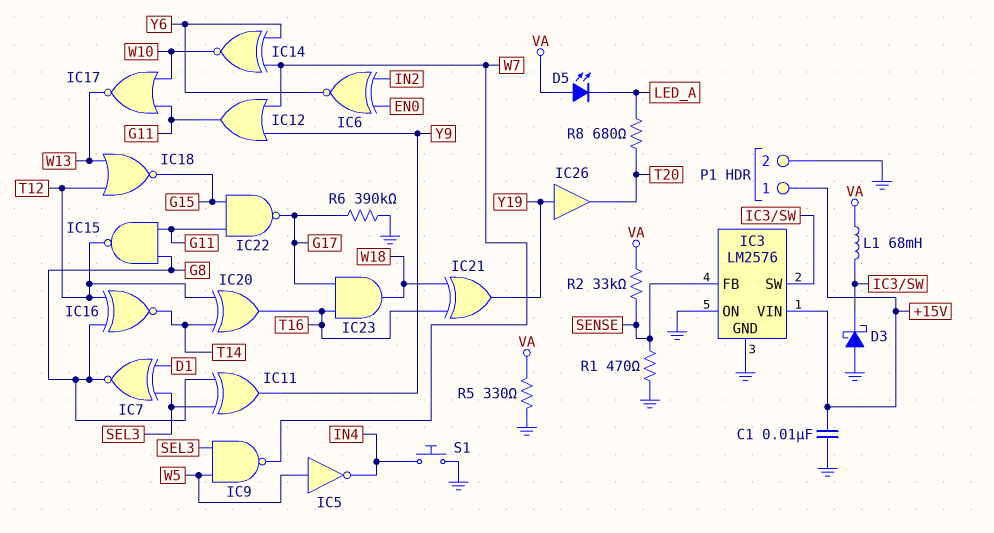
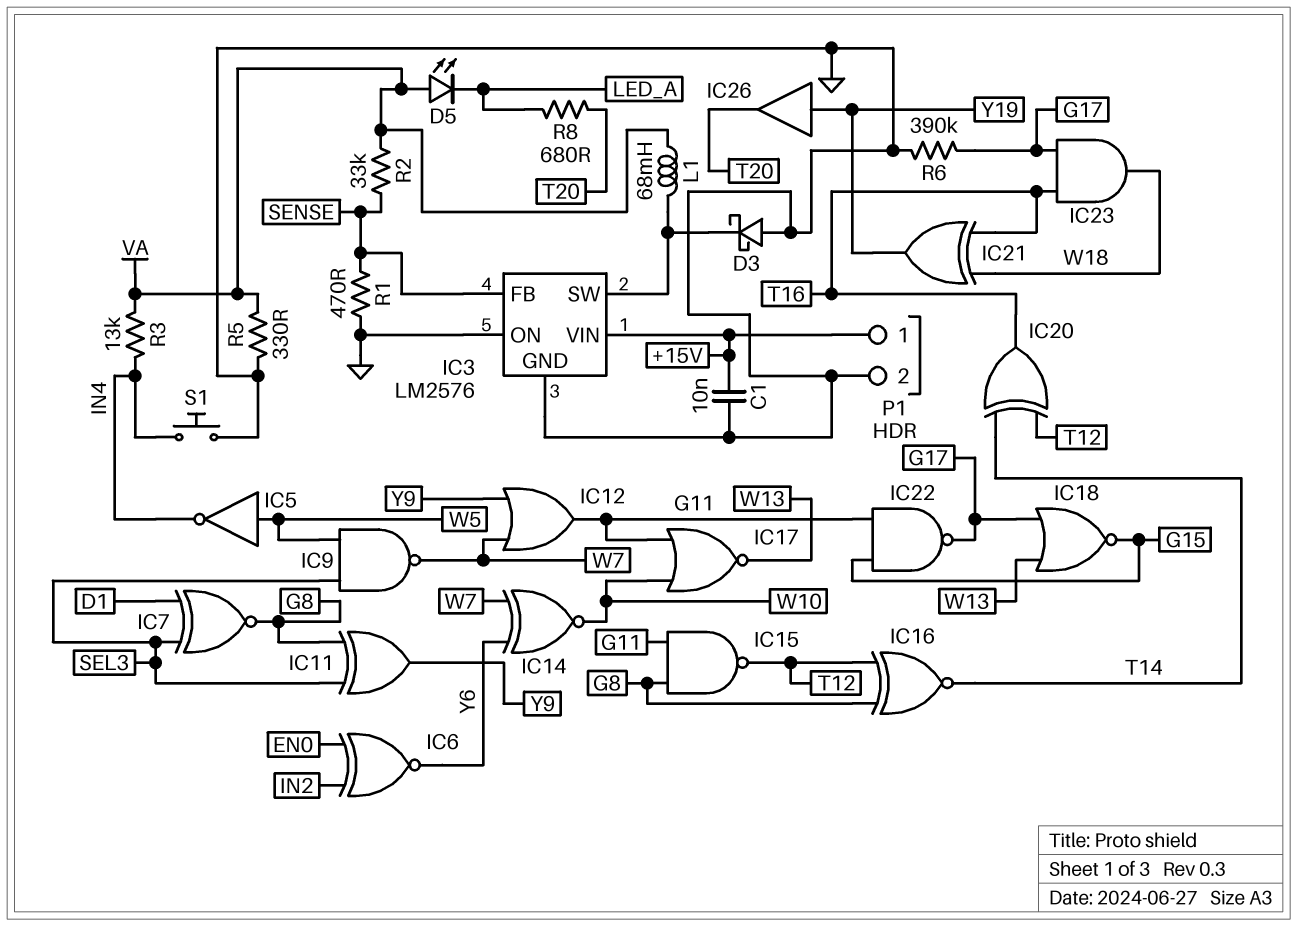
IC18: NOR (in T12, in W13, out G15) -> NOR (in G17, in W13, out G15)
R3: none -> 13k (IN4, VA)

